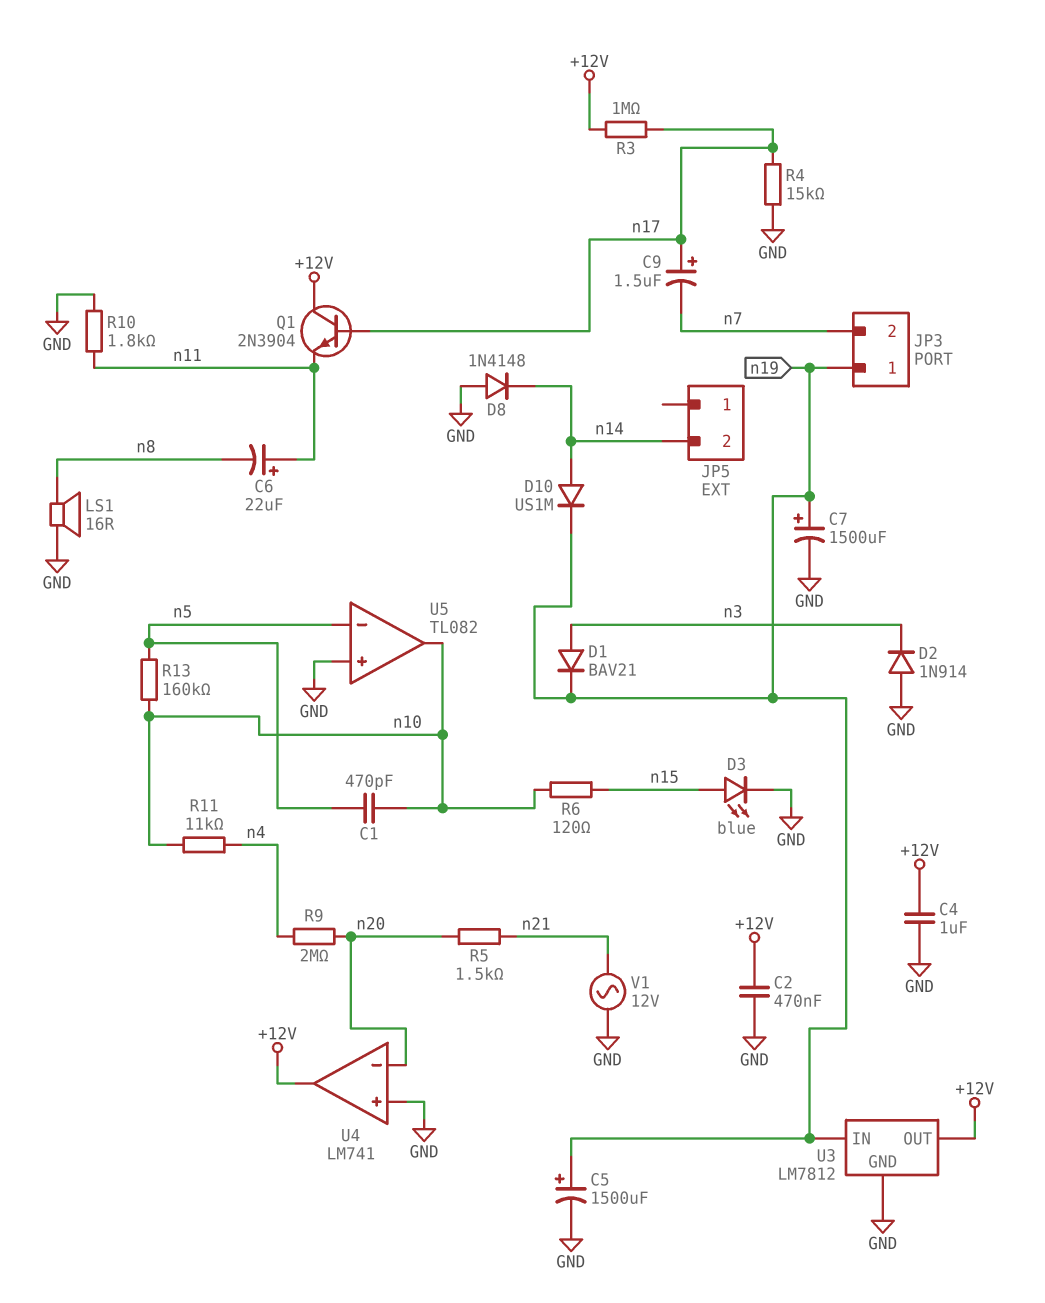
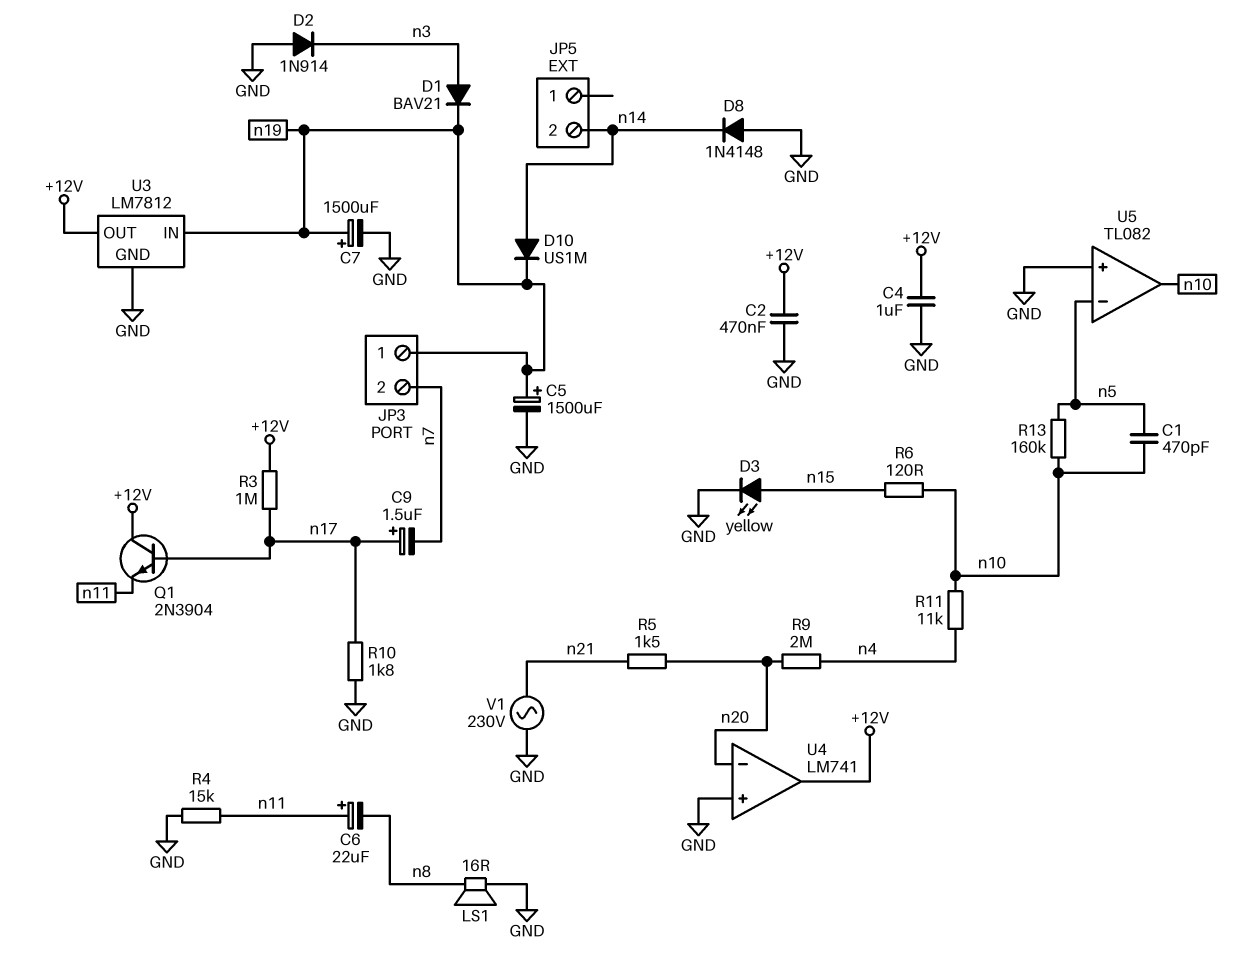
D3: LED blue (A n15, K GND) -> LED yellow (A n15, K GND)
R4: 15k (GND, n17) -> 15k (GND, n11)
R10: 1.8k (GND, n11) -> 1.8k (GND, n17)
V1: AC 12V (GND, n21) -> AC 230V (GND, n21)

